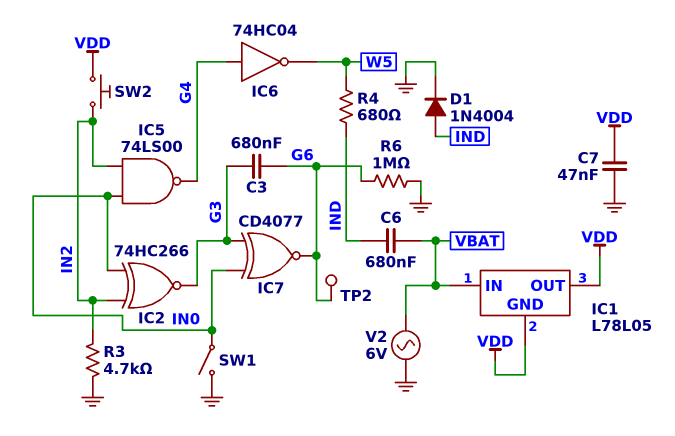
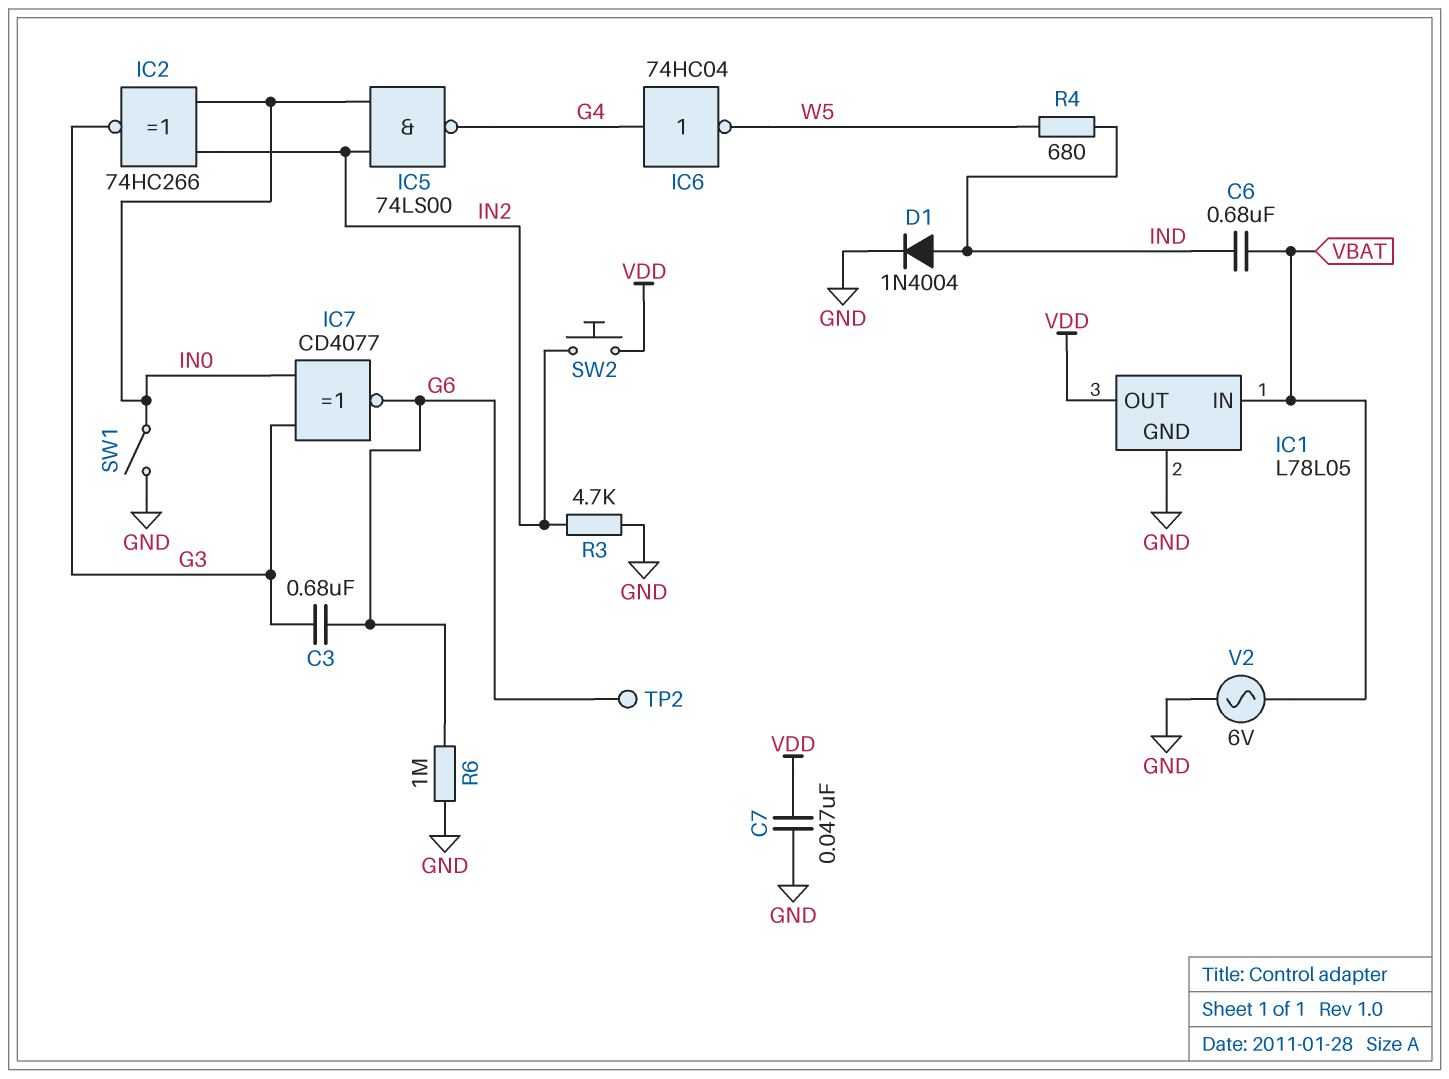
IC1 pin GND: VDD -> GND

